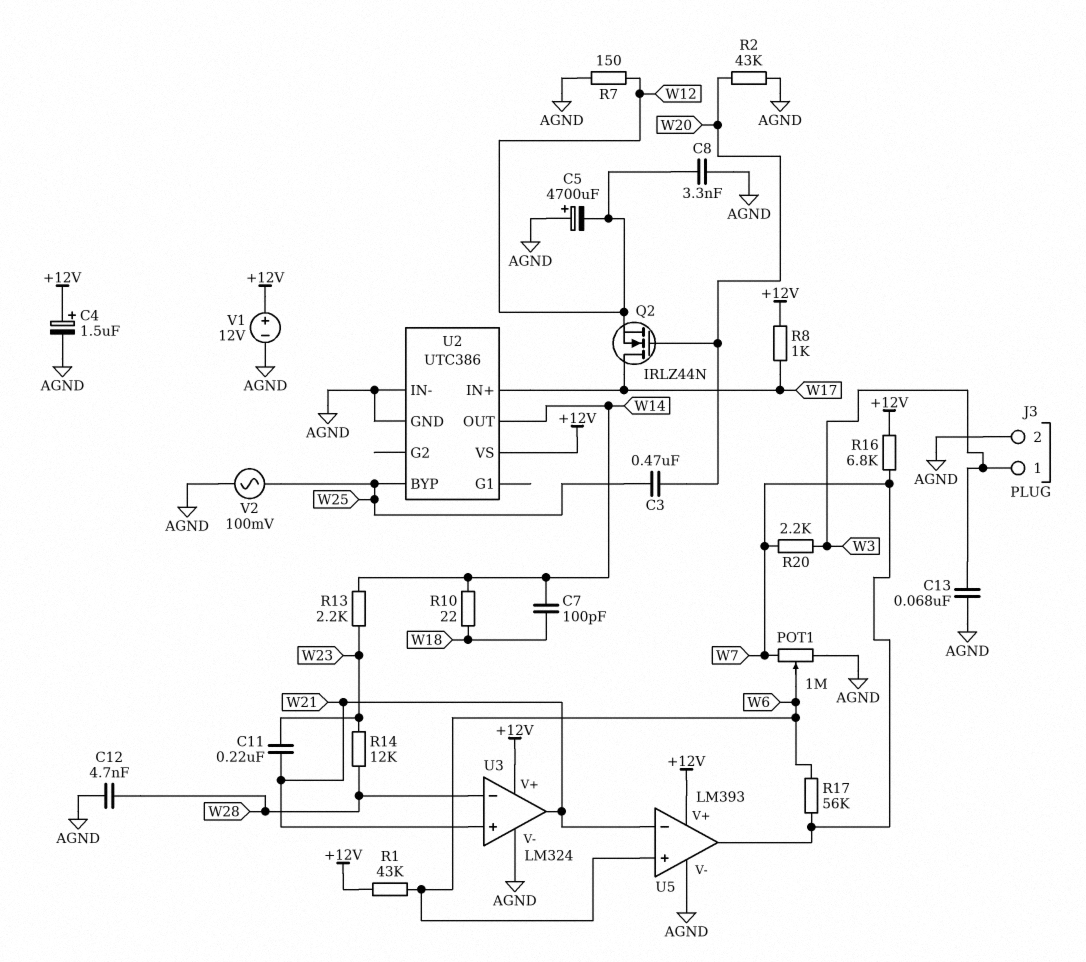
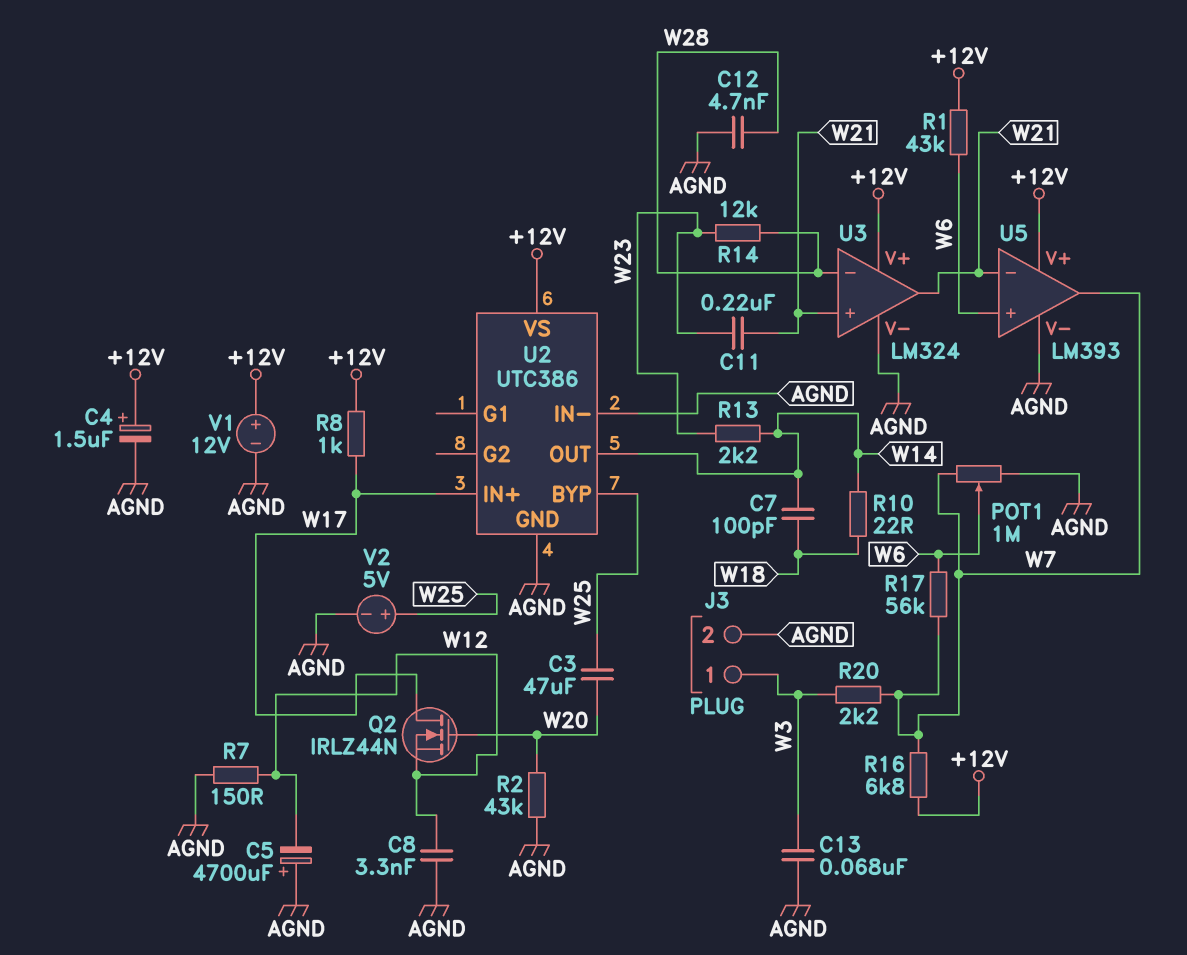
C3: 470nF (W20, W25) -> 47uF (W20, W25)
V2: AC 100mV (AGND, W25) -> 5V (plus W25, minus AGND)

